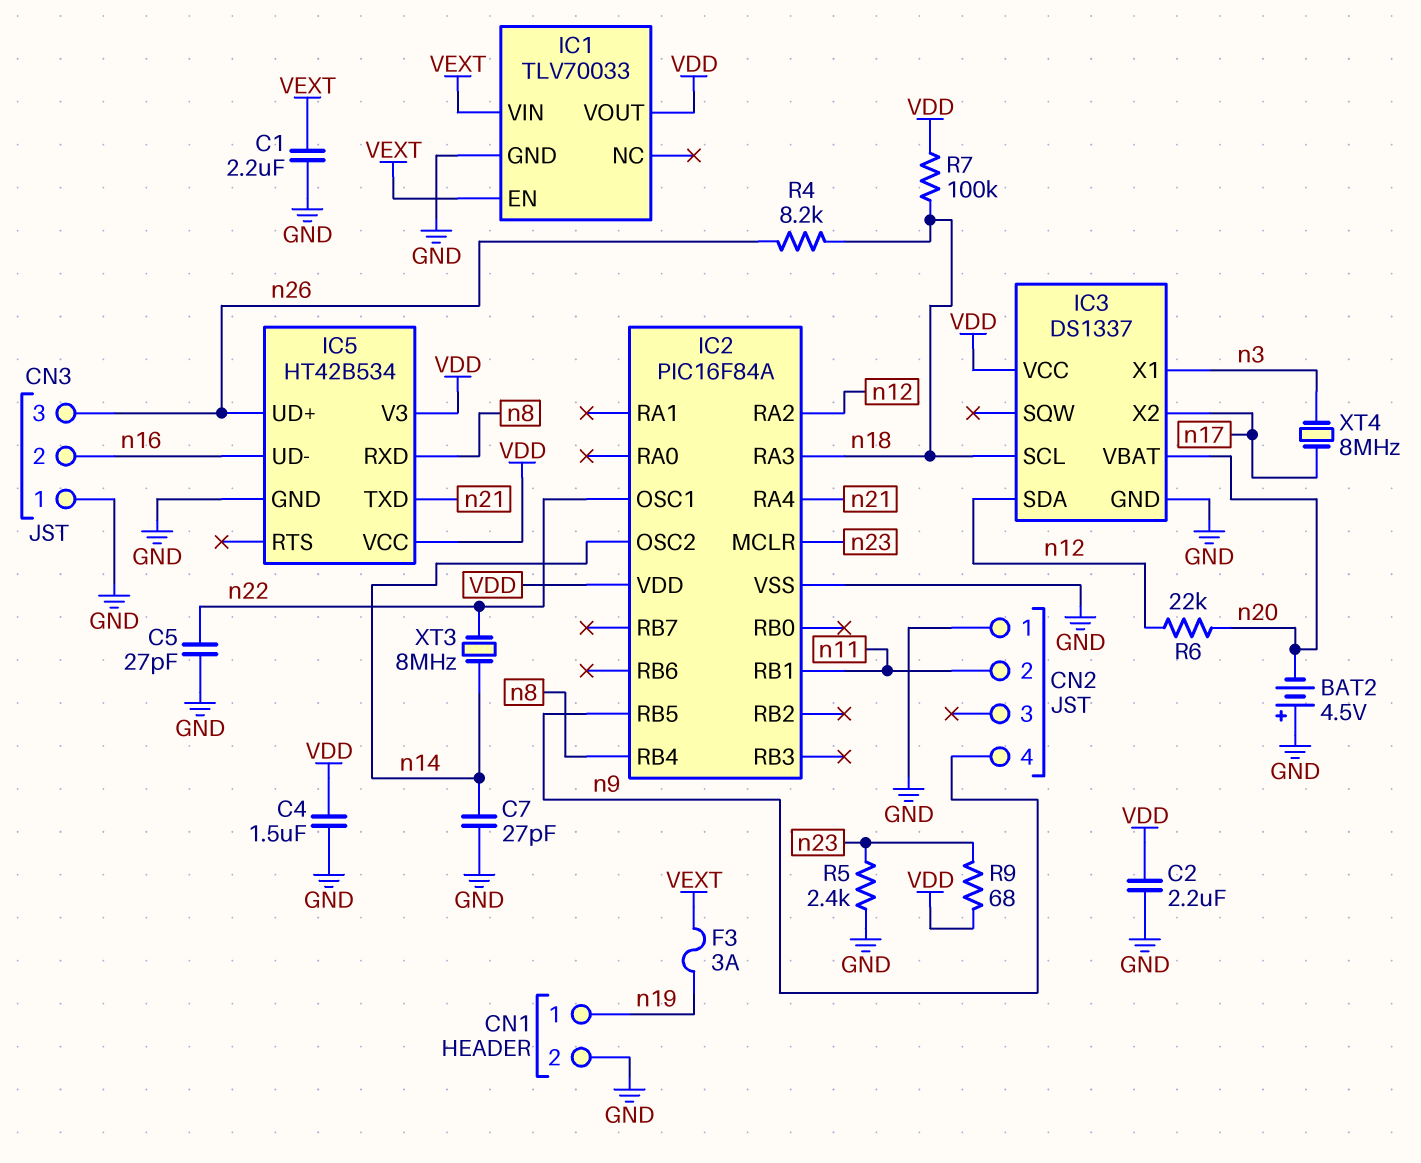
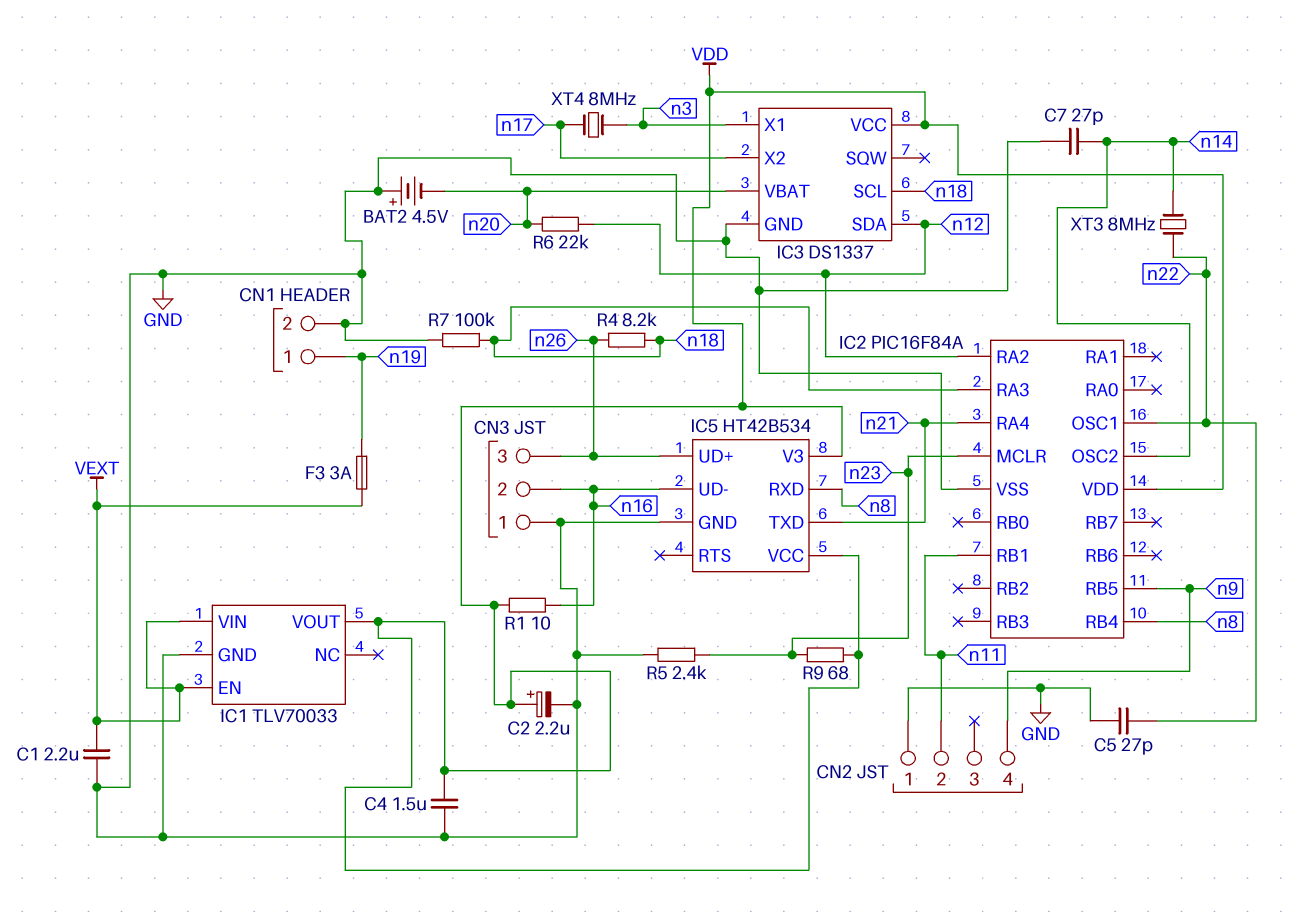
C2: 2.2uF (GND, VDD) -> 2.2uF (plus VDD, minus GND)
R1: none -> 10 (VDD, n16)
R7: 100k (VDD, n18) -> 100k (GND, n18)

